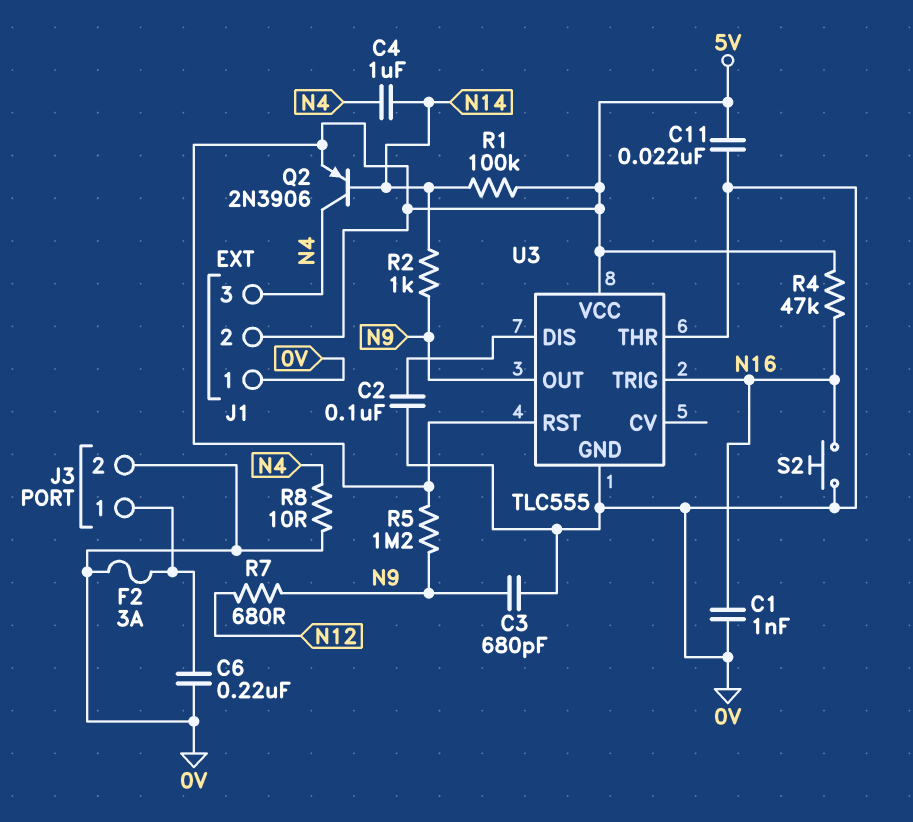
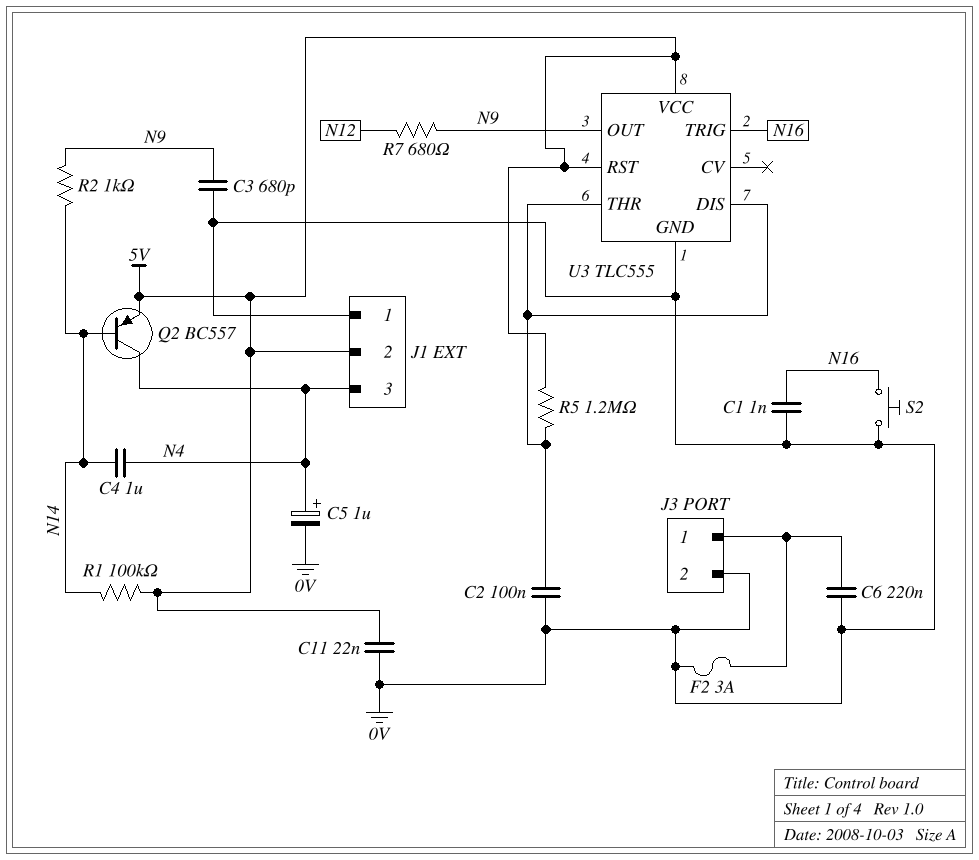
C5: none -> 1uF (plus N4, minus 0V)
Q2: PNP 2N3906 (B N14, C N4, E 5V) -> PNP BC557 (B N14, C N4, E 5V)
R4: 47k (5V, N16) -> none
R5: 1.2M (5V, N9) -> 1.2M (5V, U3/DIS)
R8: 10 (0V, N4) -> none
U3 pin THR: 0V -> U3/DIS

